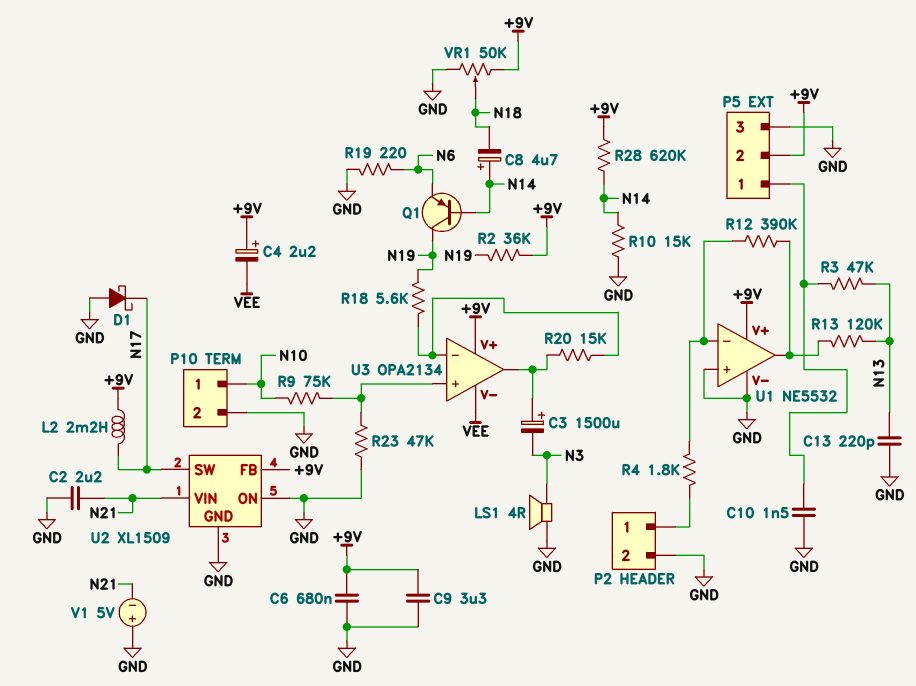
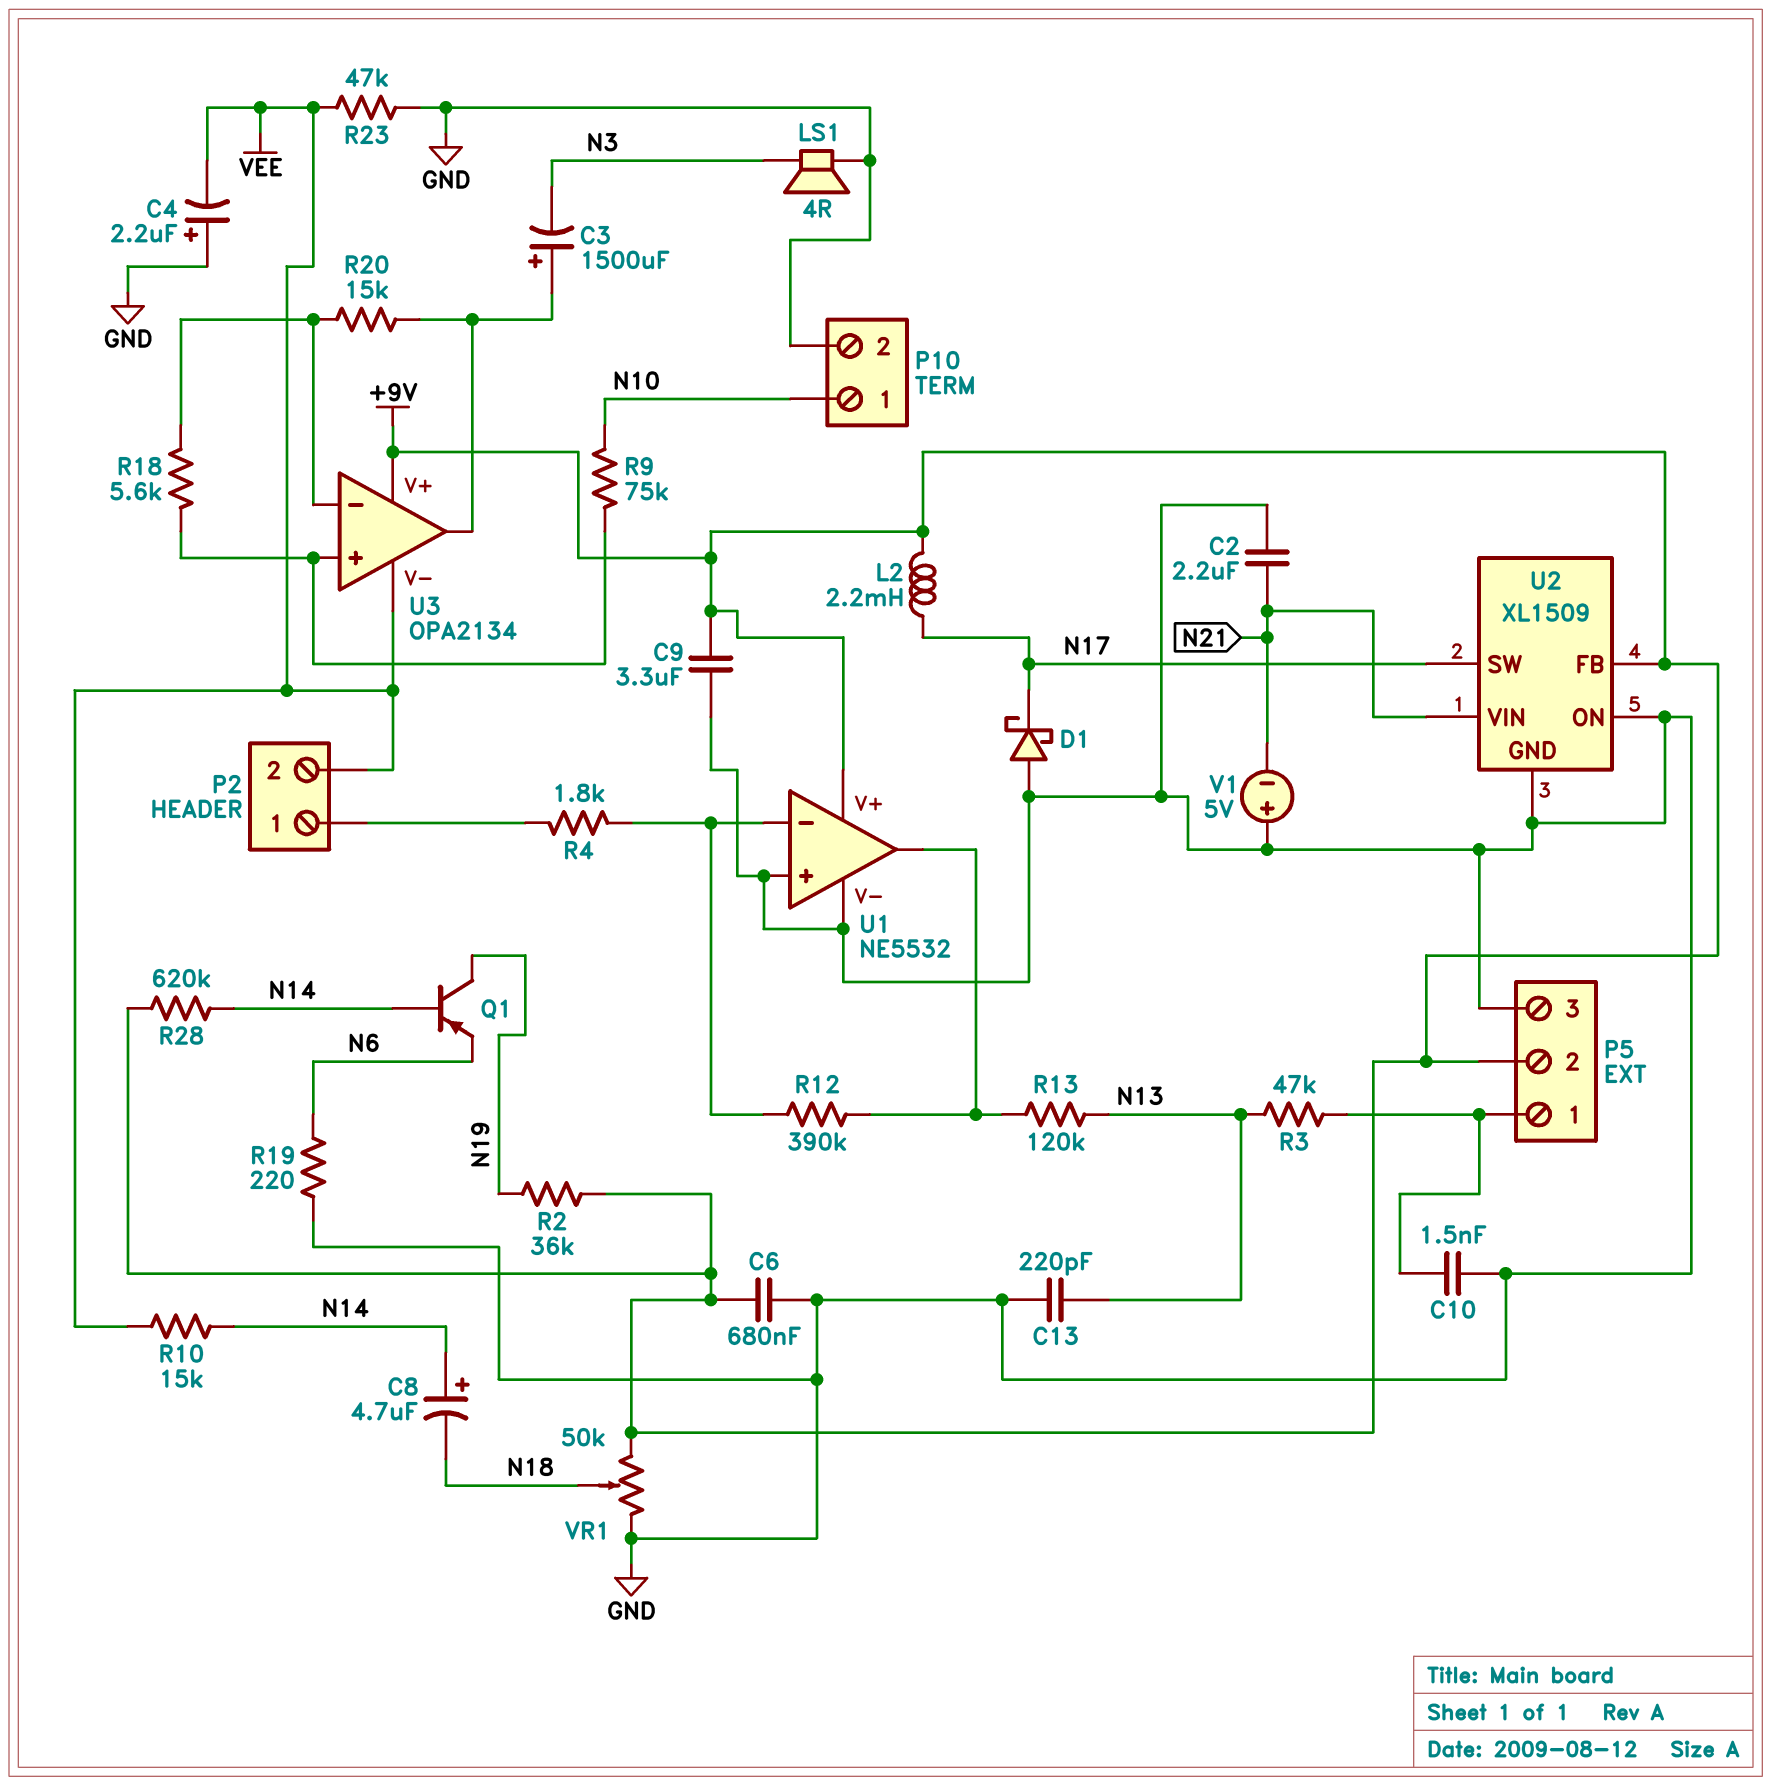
C4: 2.2uF (plus +9V, minus VEE) -> 2.2uF (plus GND, minus VEE)
P2 pin 2: GND -> VEE
R10: 15k (GND, N14) -> 15k (N14, VEE)
R18: 5.6k (N19, U3/in-) -> 5.6k (U3/in+, U3/in-)
R23: 47k (GND, U3/in+) -> 47k (GND, VEE)

